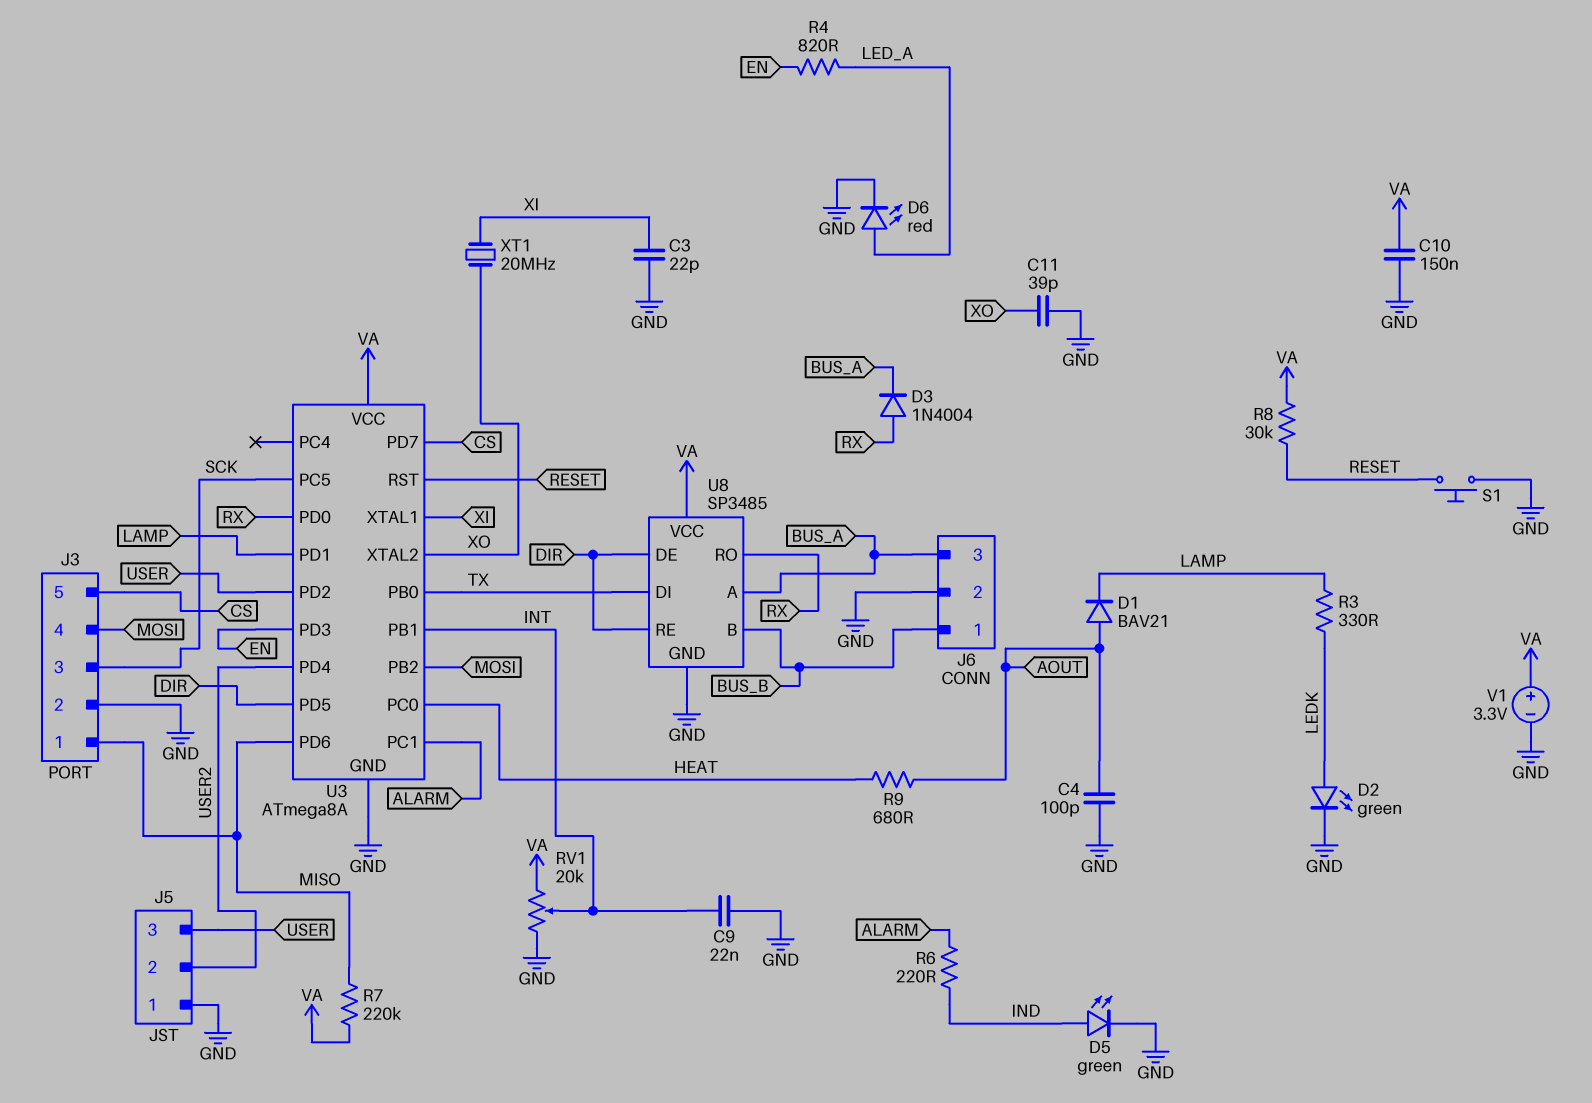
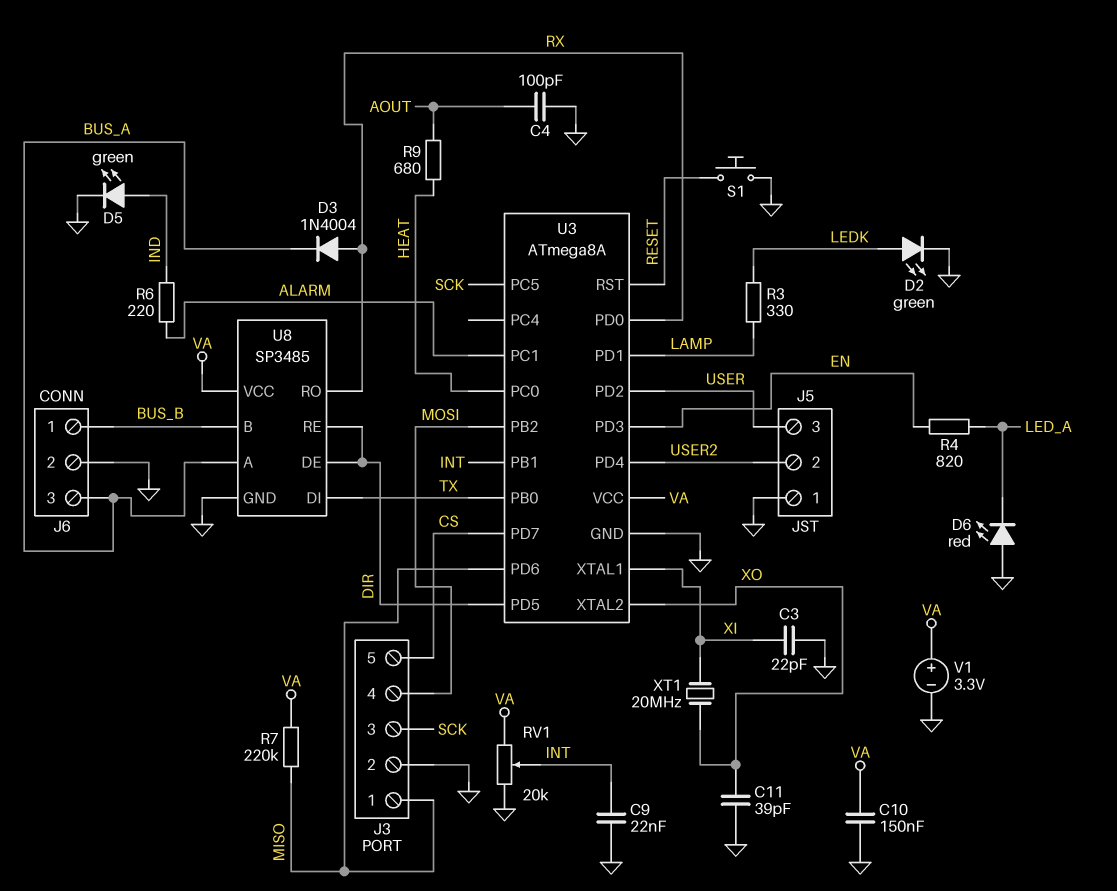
D1: diode BAV21 (A AOUT, K LAMP) -> none
D6: LED red (A LED_A, K GND) -> LED red (A GND, K LED_A)
R8: 30k (RESET, VA) -> none

